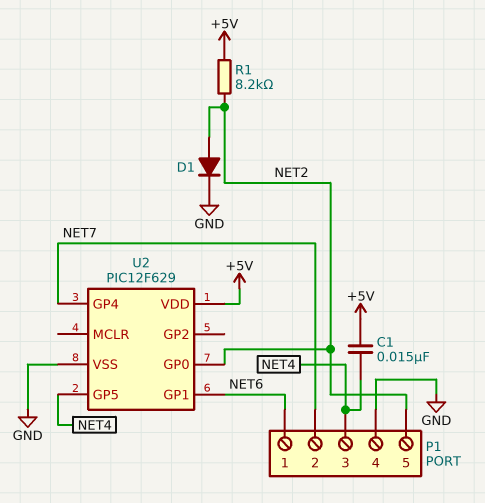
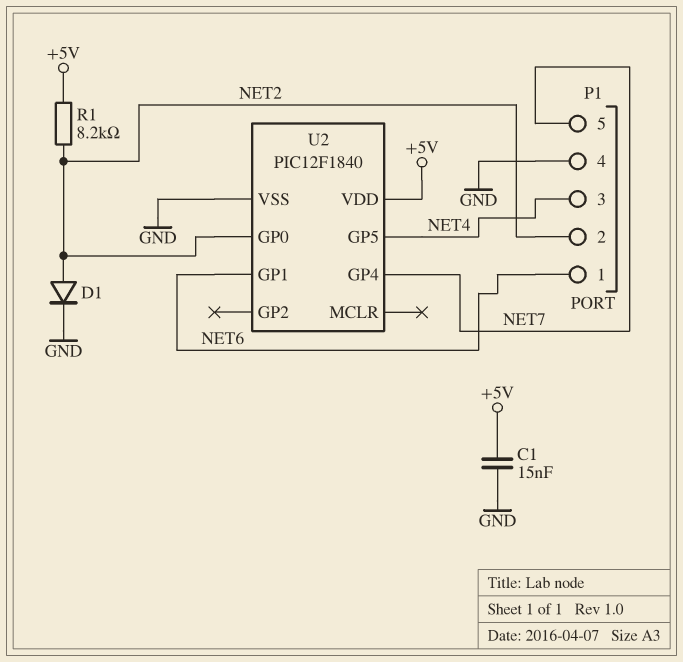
C1: 15nF (+5V, NET4) -> 15nF (+5V, GND)
P1 pin 2: NET7 -> NET2
P1 pin 5: NET2 -> NET7
U2: PIC12F629 -> PIC12F1840

